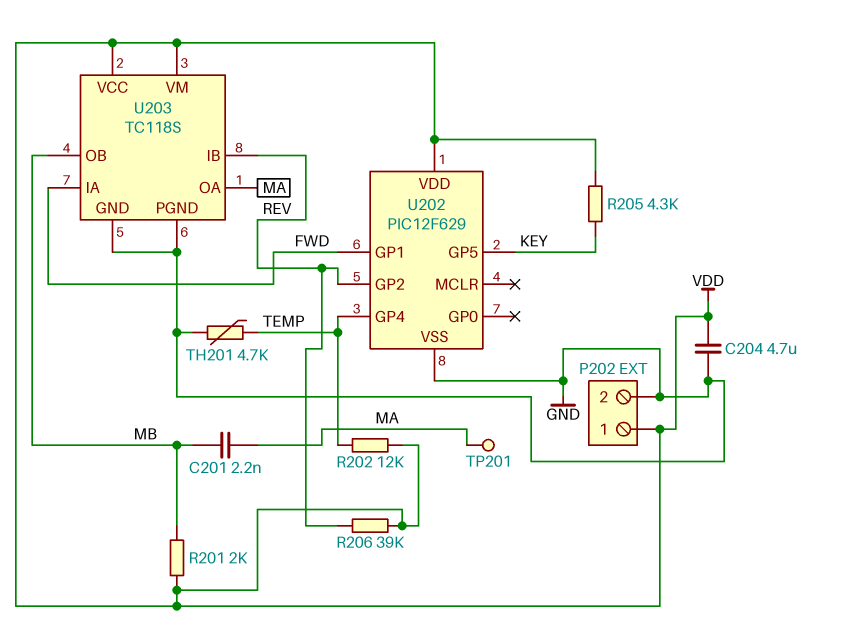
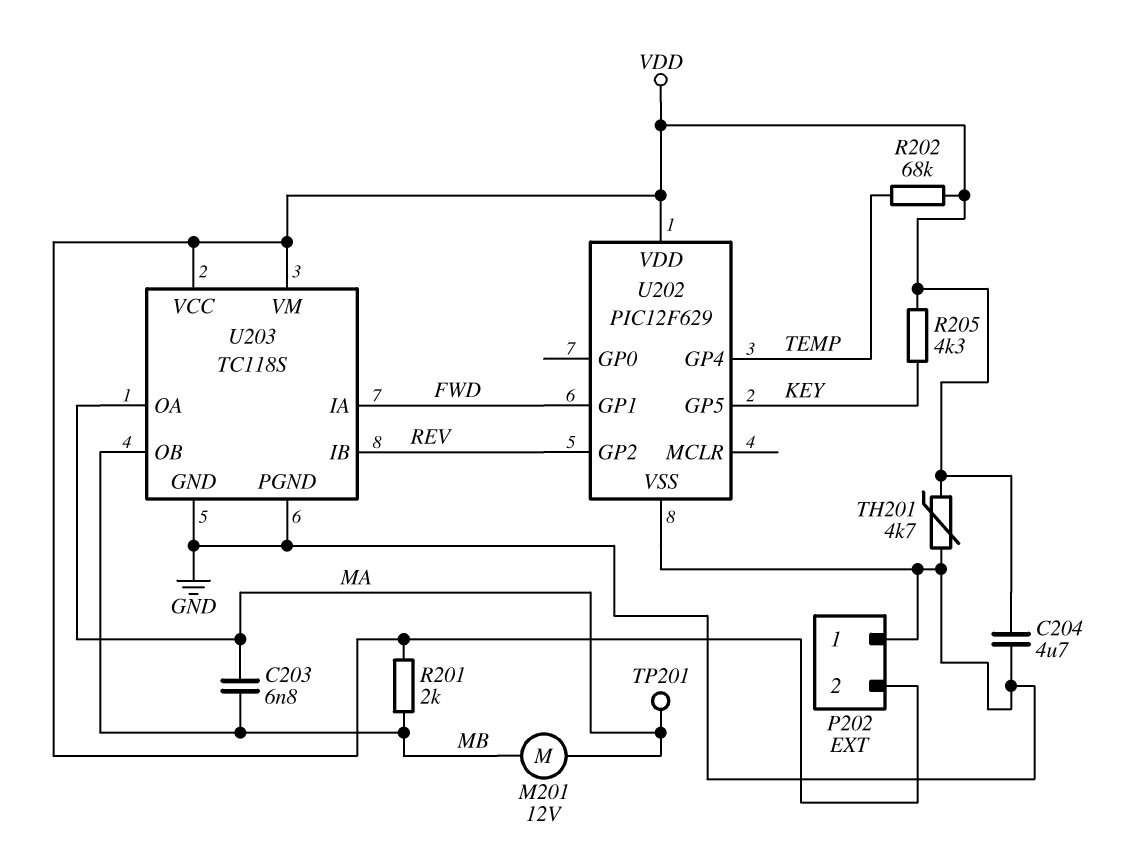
C201: 2.2nF (MA, MB) -> none
C203: none -> 6.8nF (MA, MB)
M201: none -> motor 12V (MA, MB)
P202 pin 1: VDD -> GND
P202 pin 2: GND -> VDD
R202: 12k (TEMP, VDD) -> 68k (TEMP, VDD)
R206: 39k (REV, VDD) -> none
TH201: 4.7k (GND, TEMP) -> 4.7k (GND, VDD)

